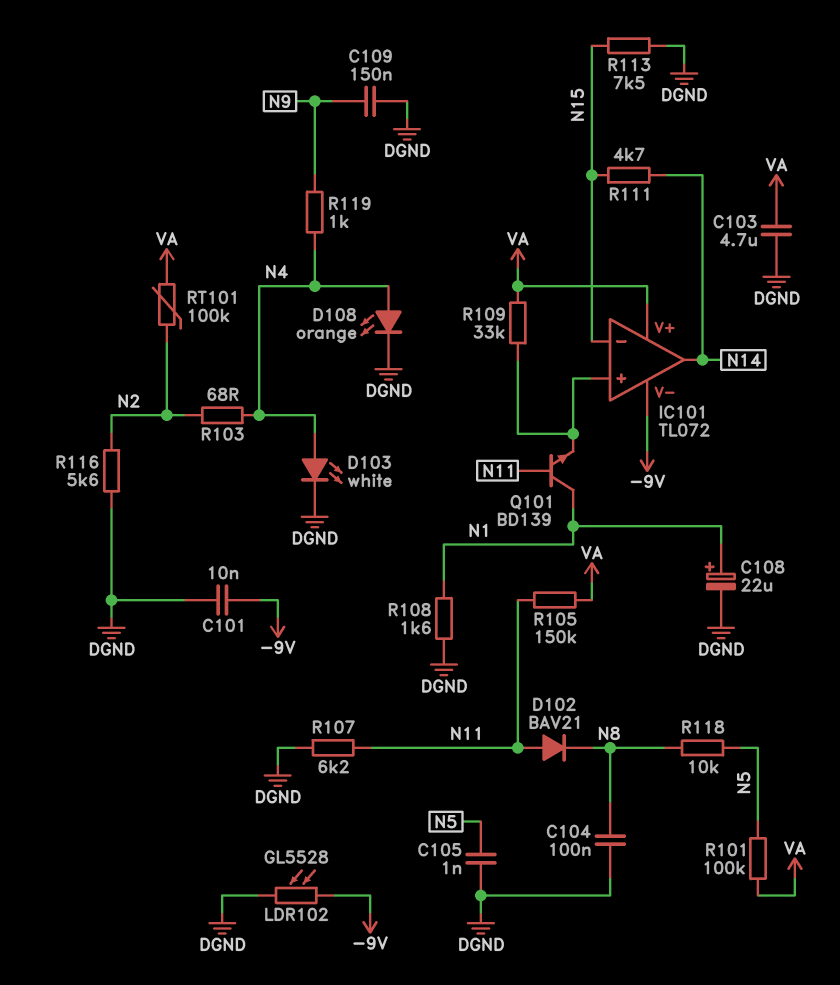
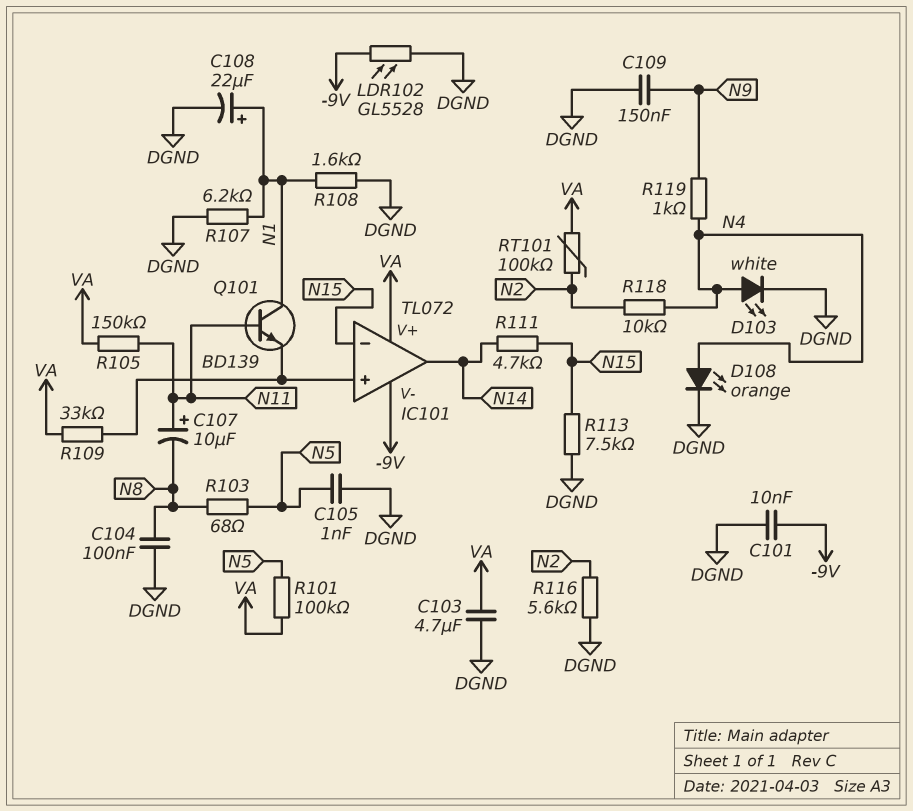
C107: none -> 10uF (plus N11, minus N8)
D102: diode BAV21 (A N11, K N8) -> none
R103: 68 (N2, N4) -> 68 (N5, N8)
R107: 6.2k (DGND, N11) -> 6.2k (DGND, N1)
R118: 10k (N5, N8) -> 10k (N2, N4)

